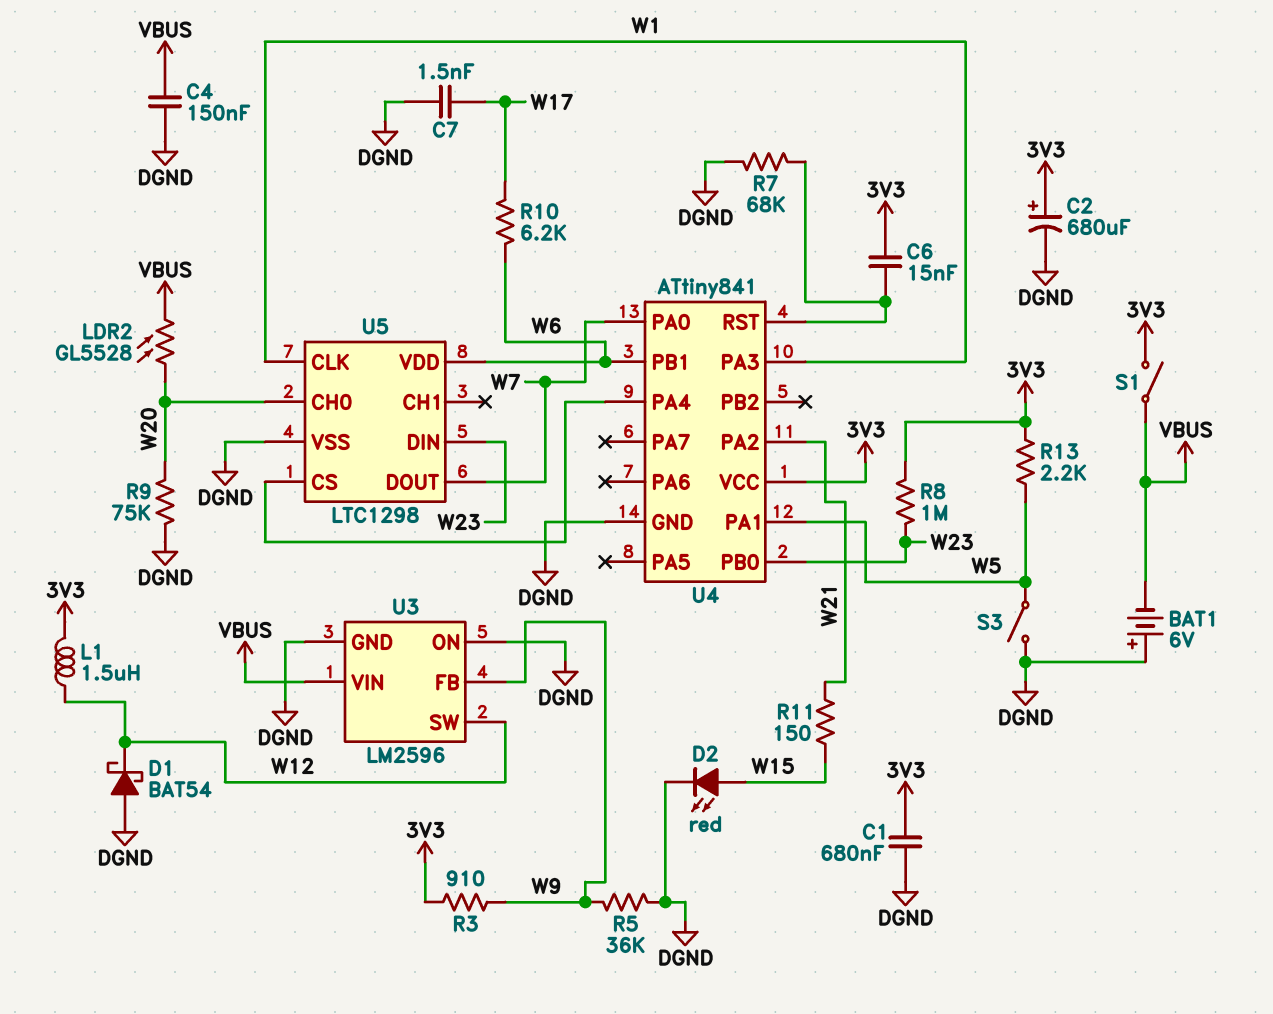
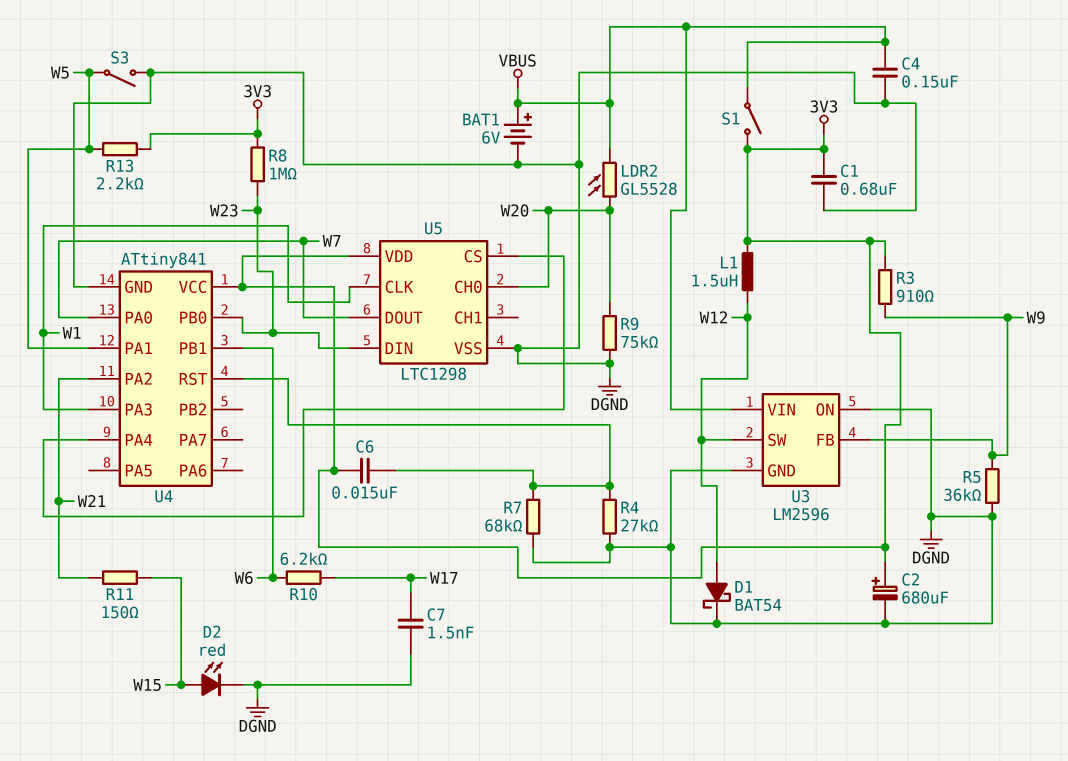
BAT1: 6V (plus DGND, minus VBUS) -> 6V (plus VBUS, minus DGND)
D1: schottky BAT54 (A DGND, K W12) -> schottky BAT54 (A W12, K DGND)
R4: none -> 27k (DGND, U4/RST)
U5 pin VDD: W6 -> 3V3

